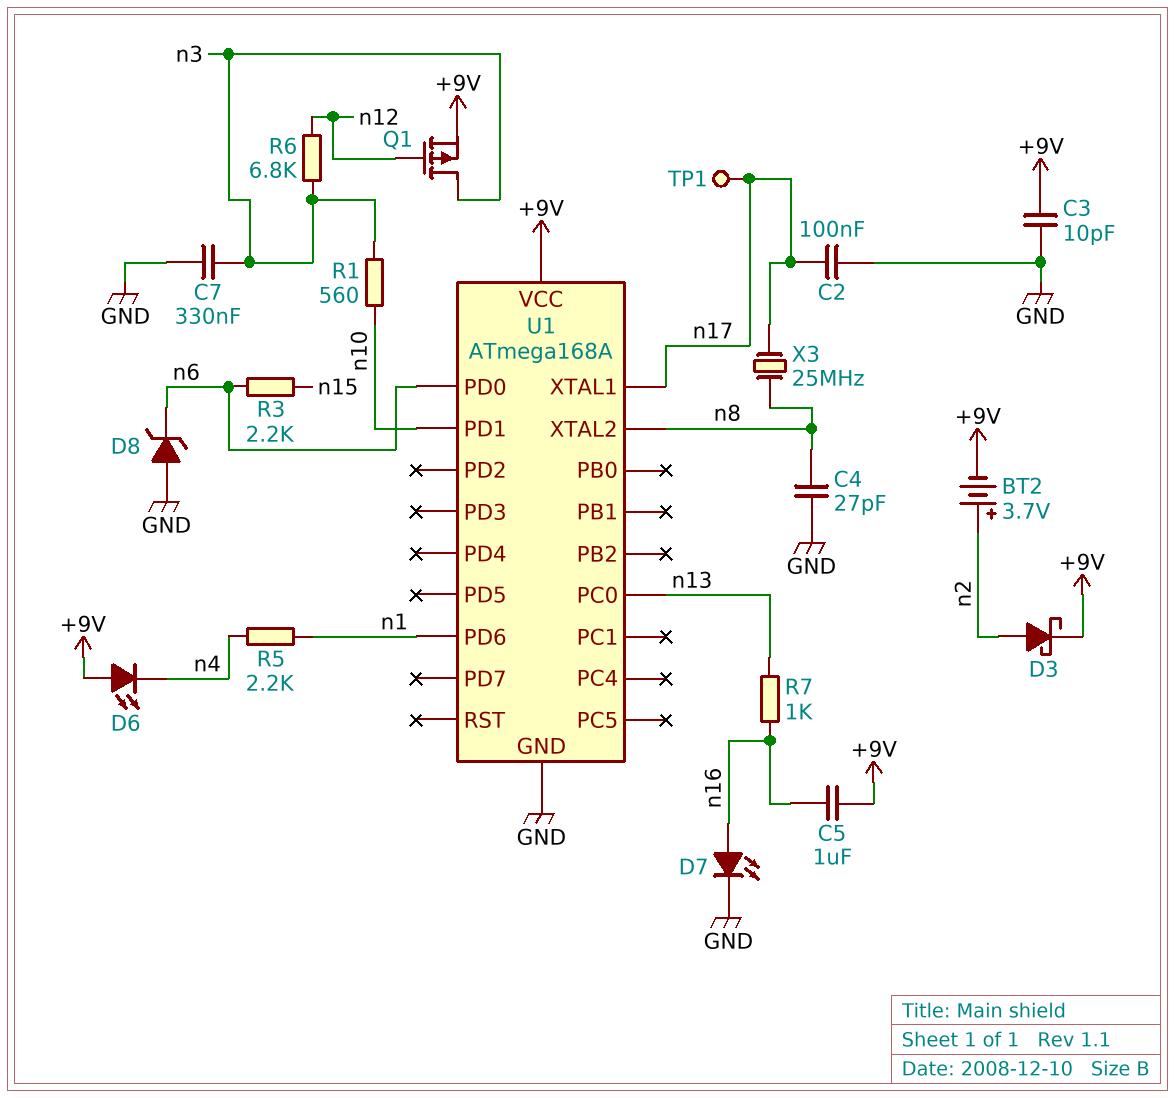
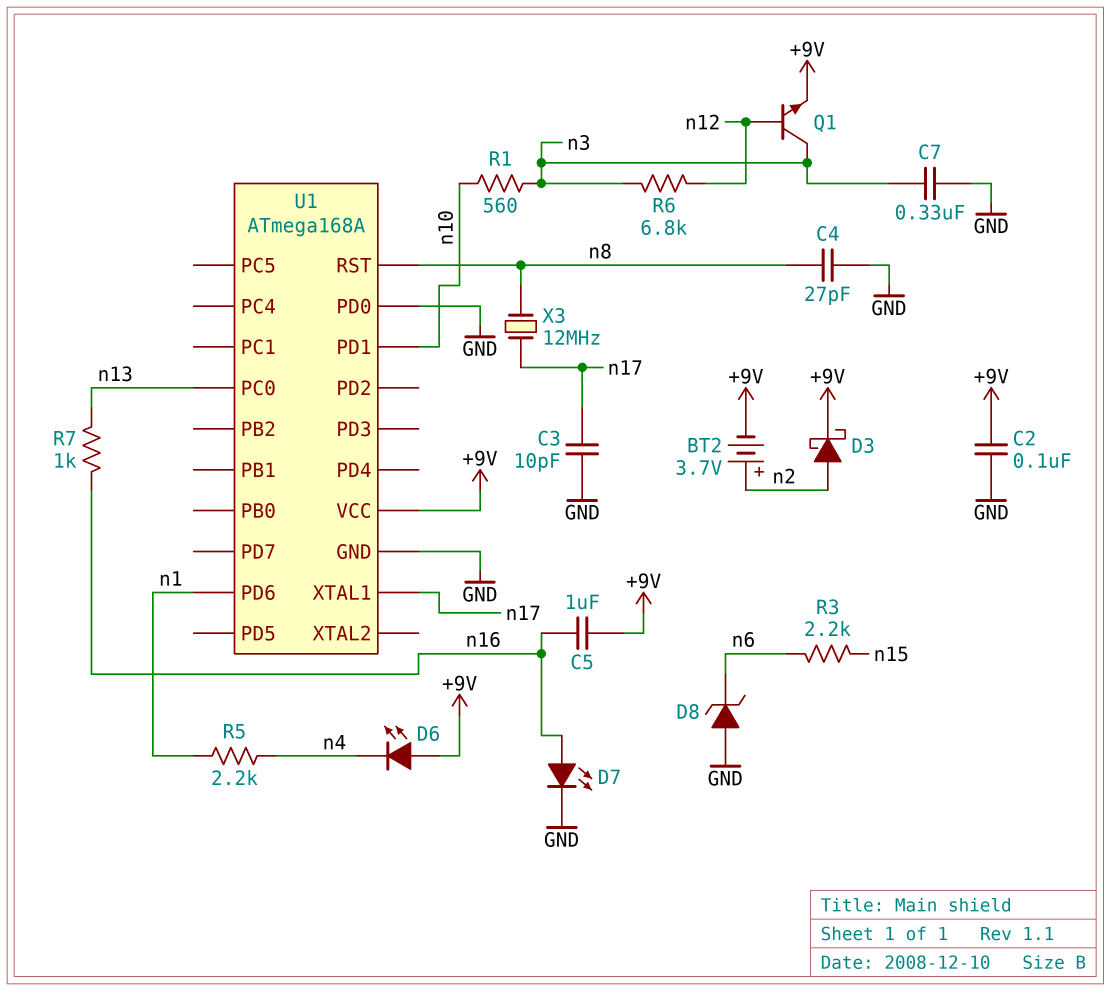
C2: 100nF (GND, n17) -> 100nF (+9V, GND)
C3: 10pF (+9V, GND) -> 10pF (GND, n17)
Q1: PMOS (G n12, D n3, S +9V) -> NPN (B n12, C n3, E +9V)
TP1: test point (n17) -> none
U1 pin PD0: n6 -> GND
U1 pin RST: none -> n8
U1 pin XTAL2: n8 -> none
X3: 25MHz (n8, n17) -> 12MHz (n8, n17)

